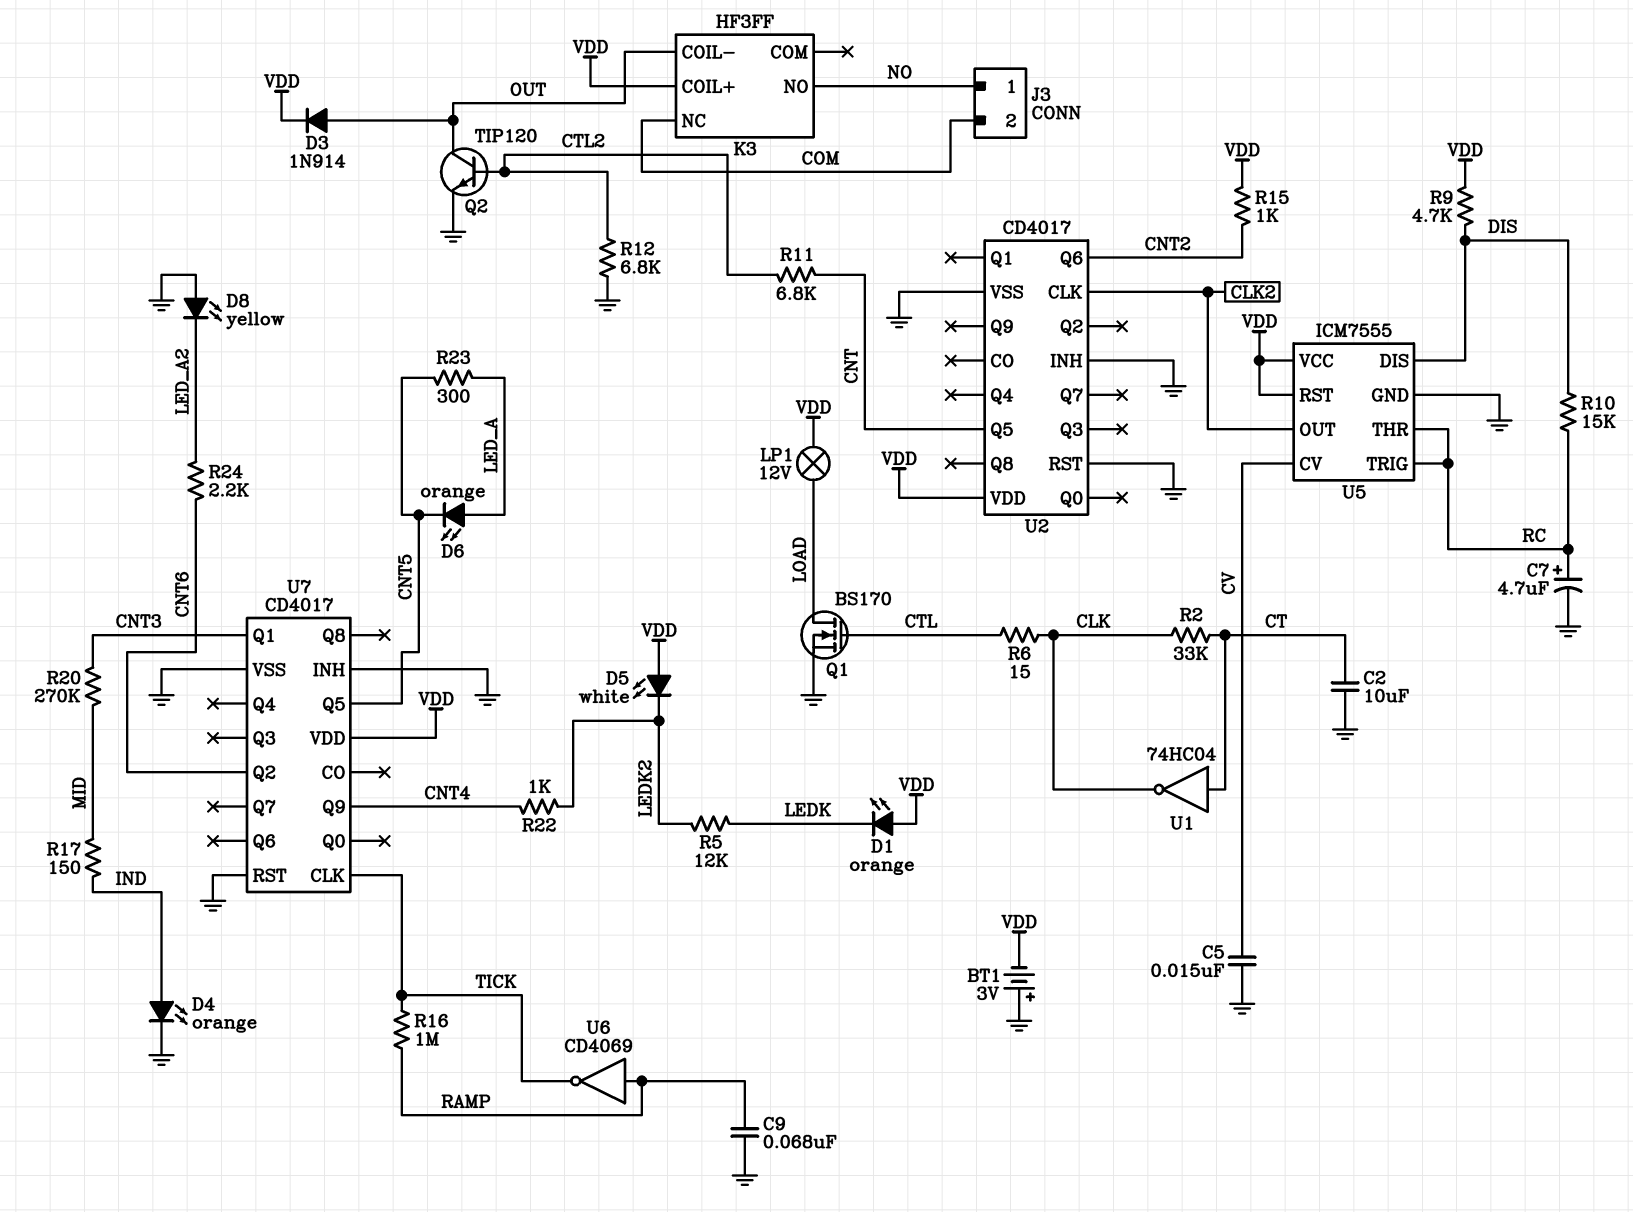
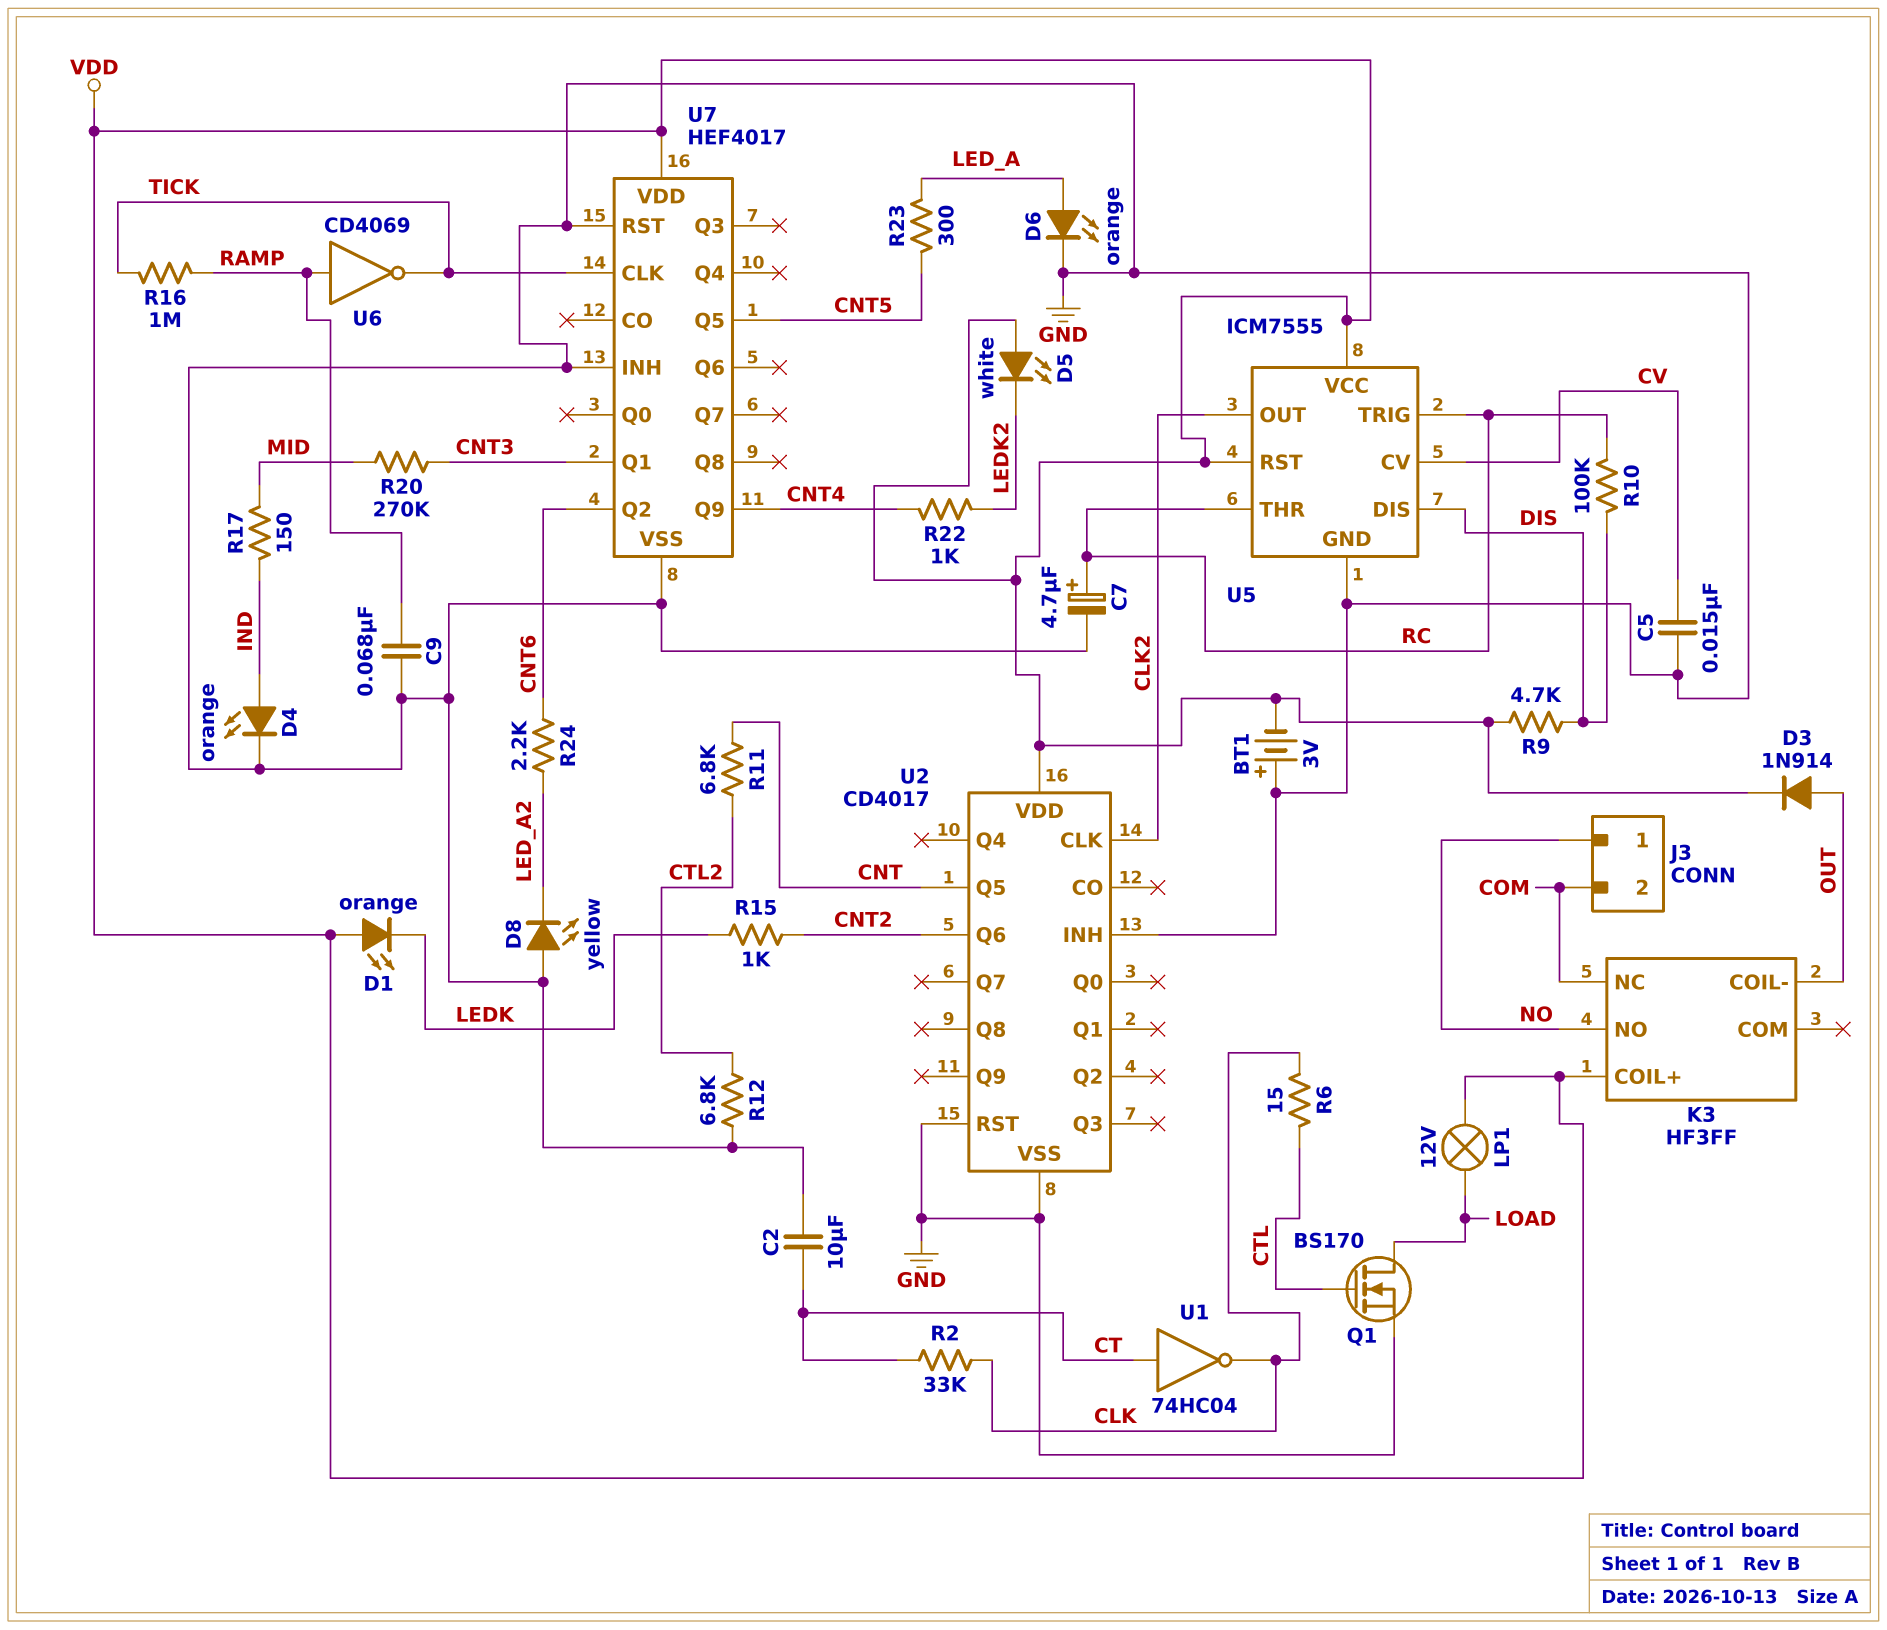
D6: LED orange (A LED_A, K CNT5) -> LED orange (A LED_A, K GND)
Q2: NPN TIP120 (B CTL2, C OUT, E GND) -> none
R5: 12k (LEDK, LEDK2) -> none
R10: 15k (DIS, RC) -> 100k (DIS, RC)
R15: 1k (CNT2, VDD) -> 1k (CNT2, LEDK)
U7: CD4017 -> HEF4017

